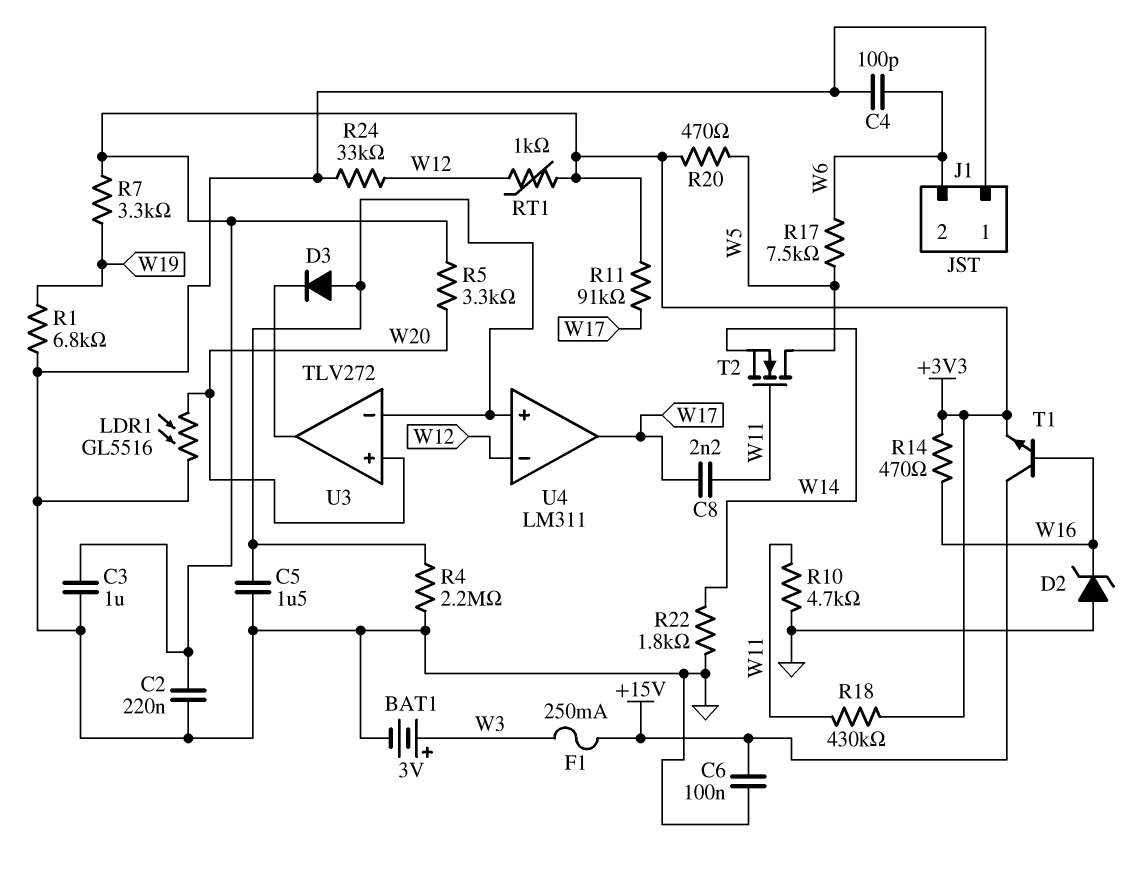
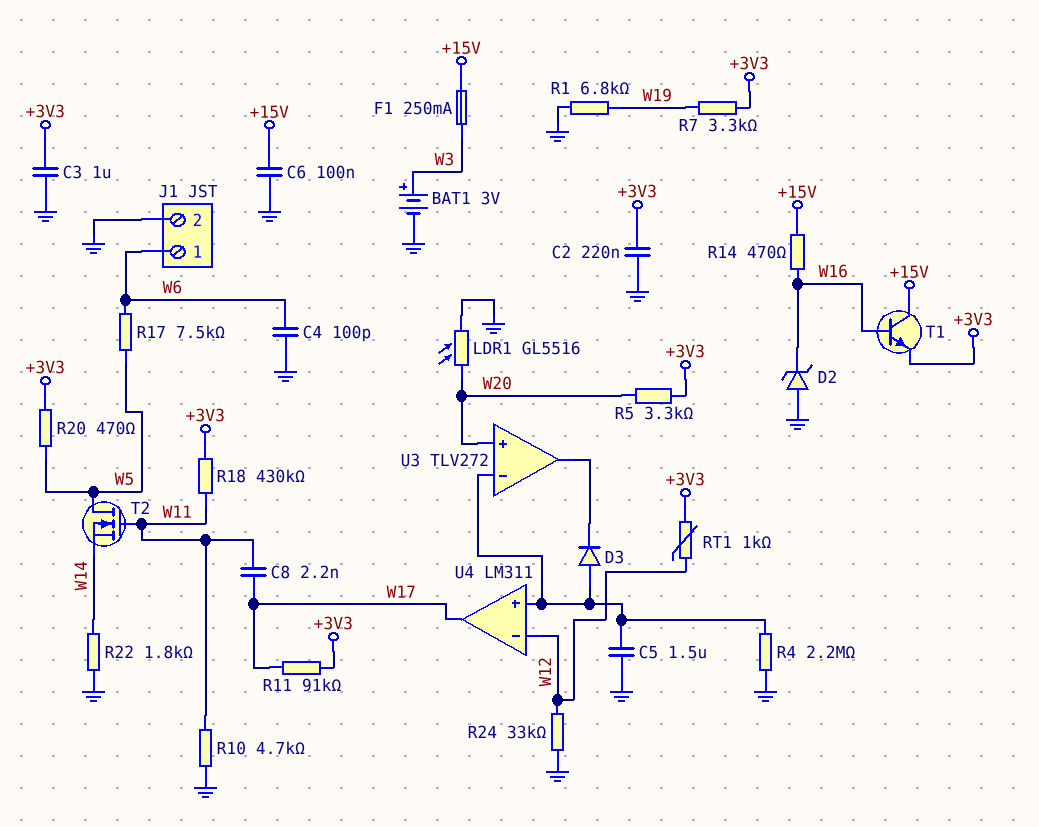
J1 pin 1: GND -> W6
J1 pin 2: W6 -> GND
R14: 470 (+3V3, W16) -> 470 (+15V, W16)

